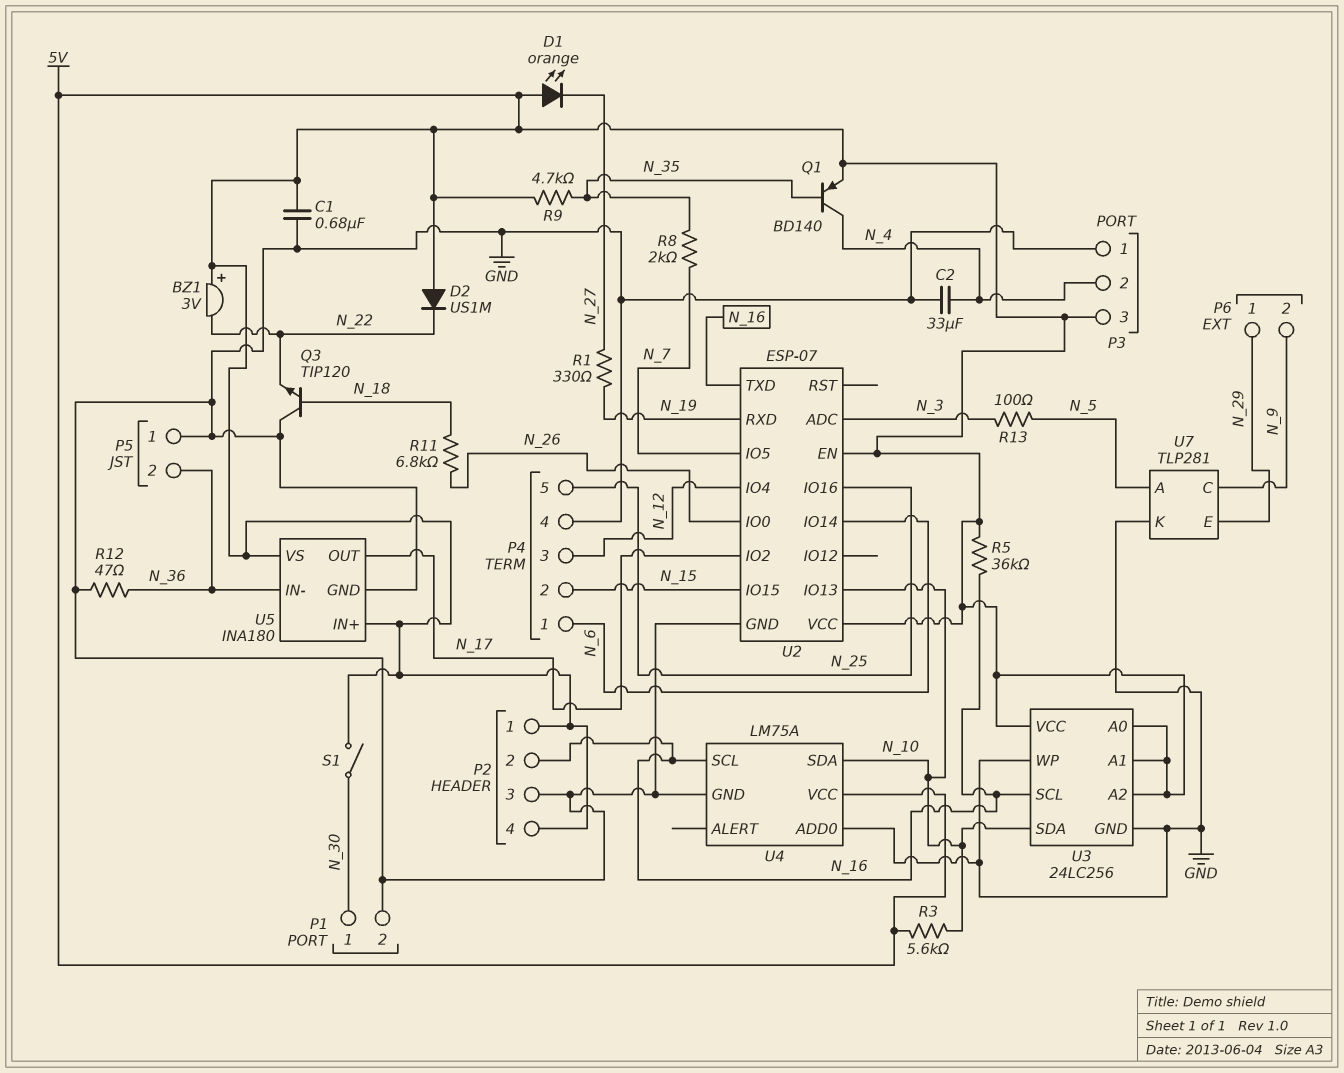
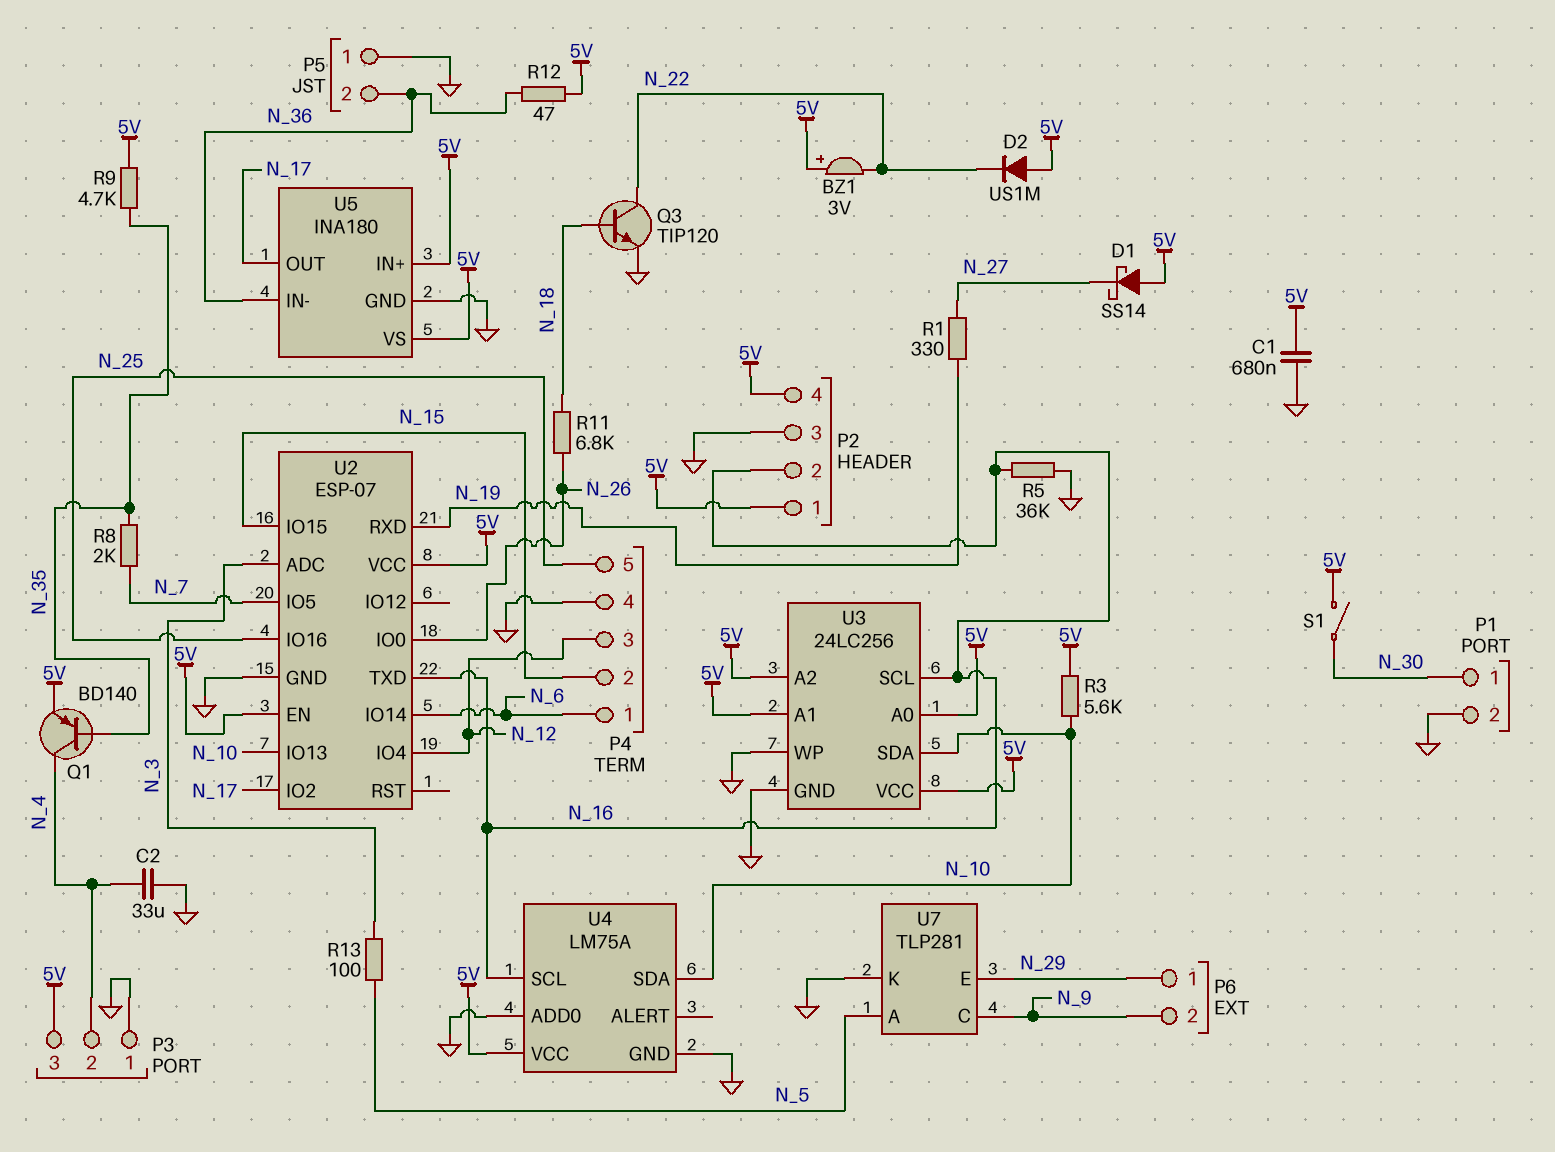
D1: LED orange (A 5V, K N_27) -> schottky SS14 (A 5V, K N_27)
Q3: NPN TIP120 (B N_18, C GND, E N_22) -> NPN TIP120 (B N_18, C N_22, E GND)
R5: 36k (5V, N_16) -> 36k (GND, N_16)
R12: 47 (GND, N_36) -> 47 (5V, N_36)

